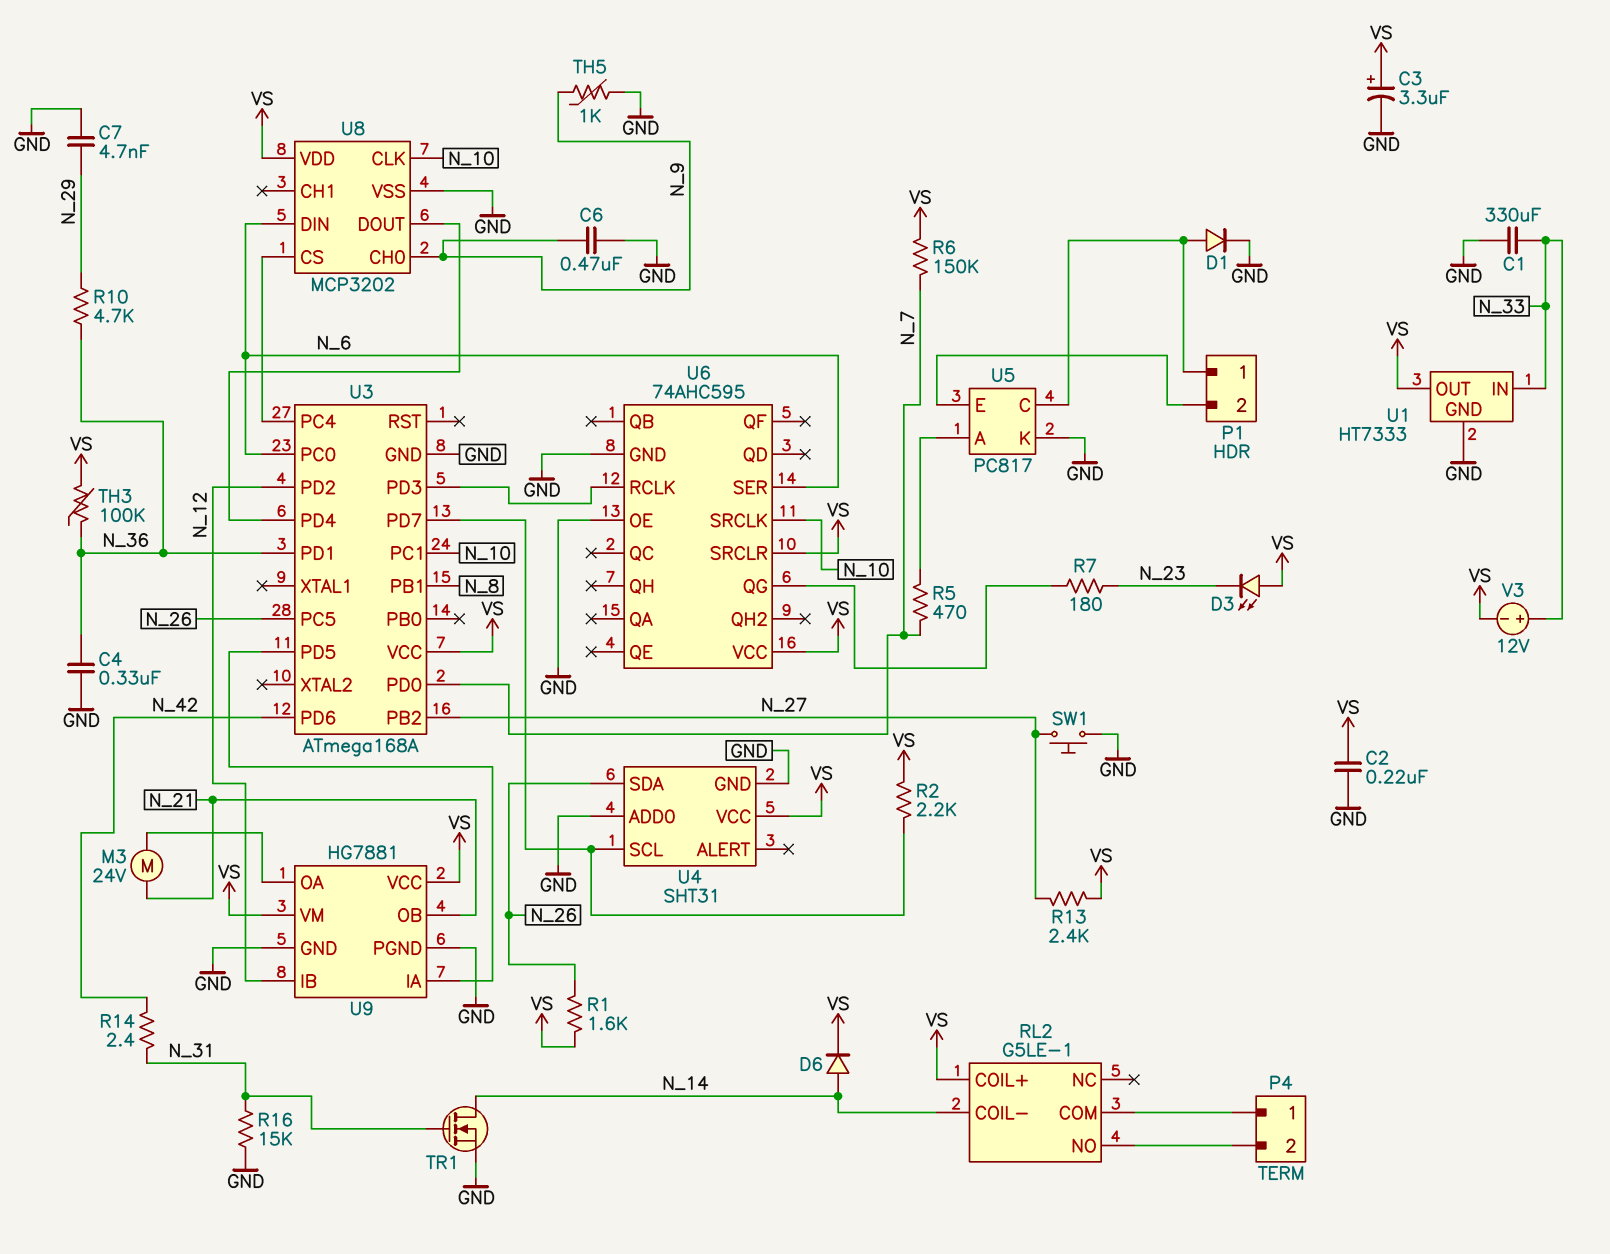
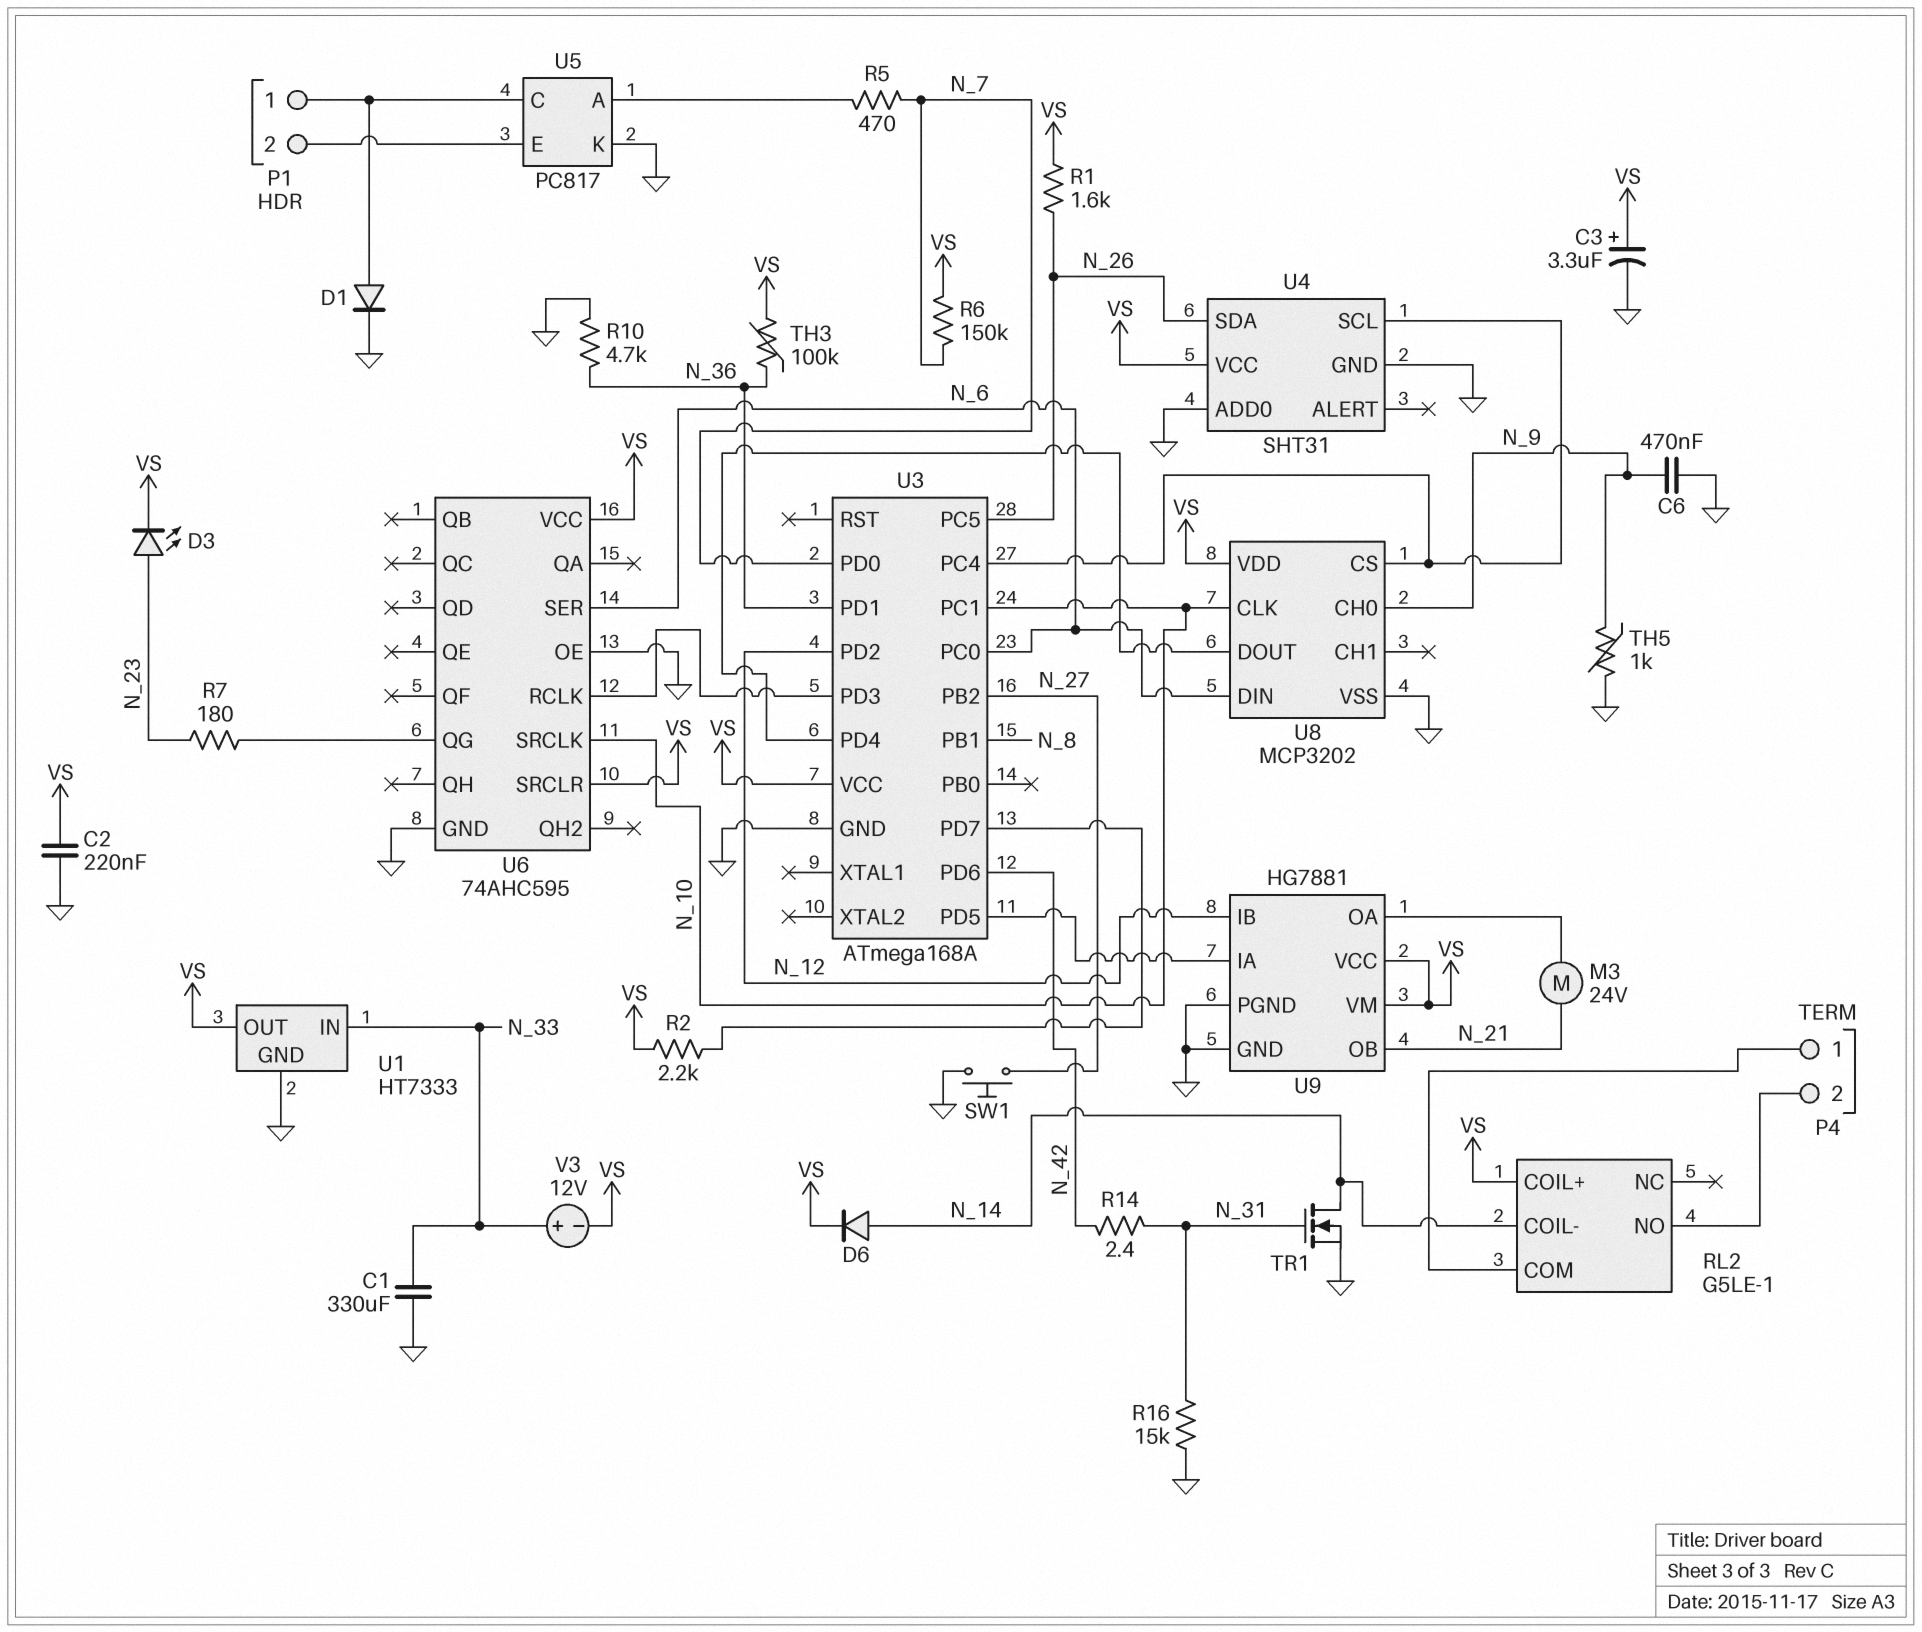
C4: 330nF (GND, N_36) -> none
C7: 4.7nF (GND, N_29) -> none
D3: LED (A VS, K N_23) -> LED (A N_23, K VS)
R10: 4.7k (N_29, N_36) -> 4.7k (GND, N_36)
R13: 2.4k (N_27, VS) -> none
U4 pin SCL: U3/PD7 -> U3/PC4

